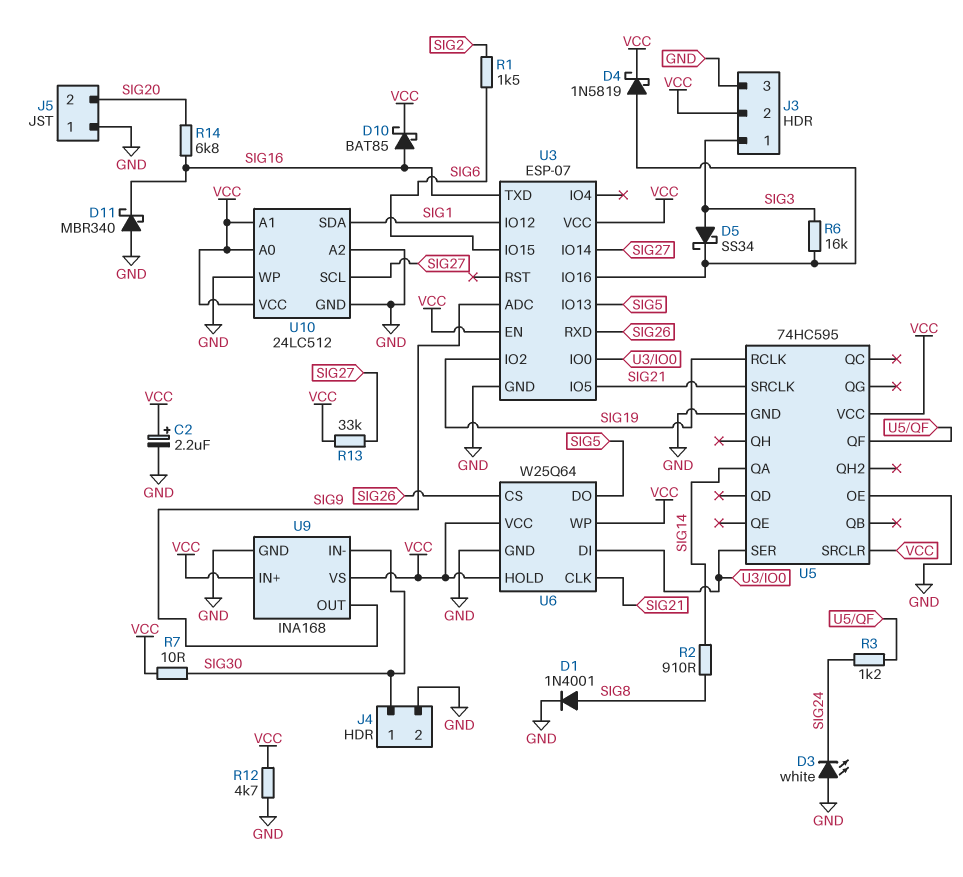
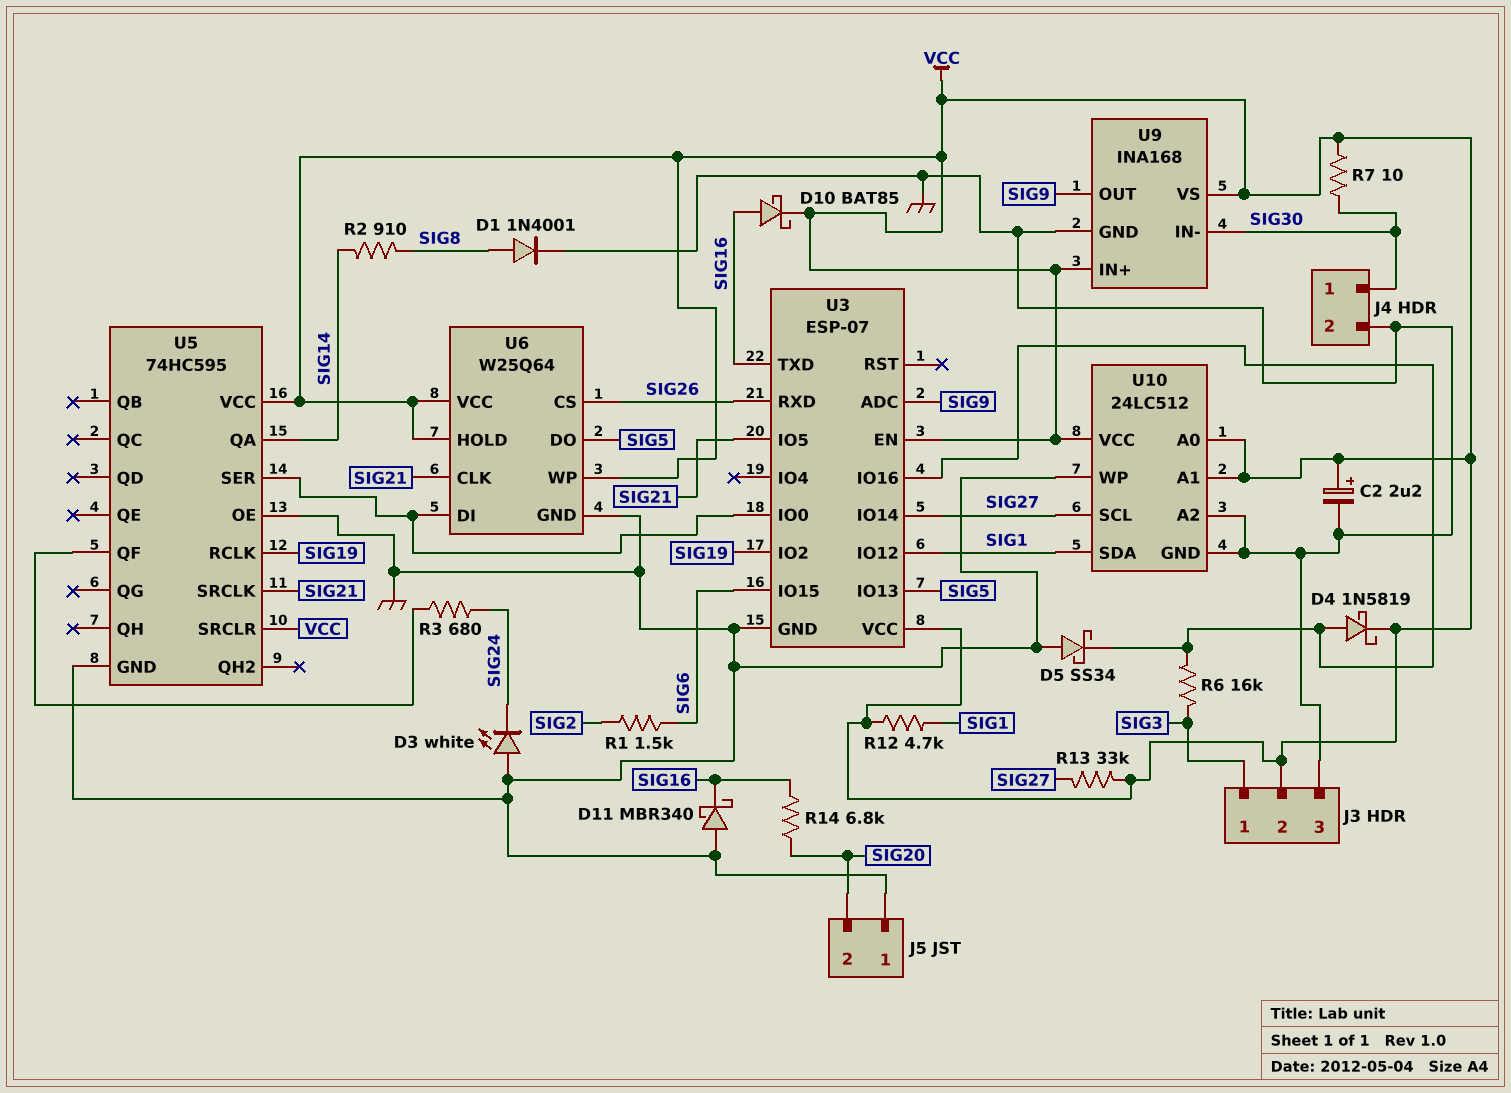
D5: schottky SS34 (A SIG3, K U3/IO16) -> schottky SS34 (A GND, K U3/IO16)
R3: 1.2k (SIG24, U5/QF) -> 680 (SIG24, U5/QF)
R12: 4.7k (GND, VCC) -> 4.7k (SIG1, VCC)

